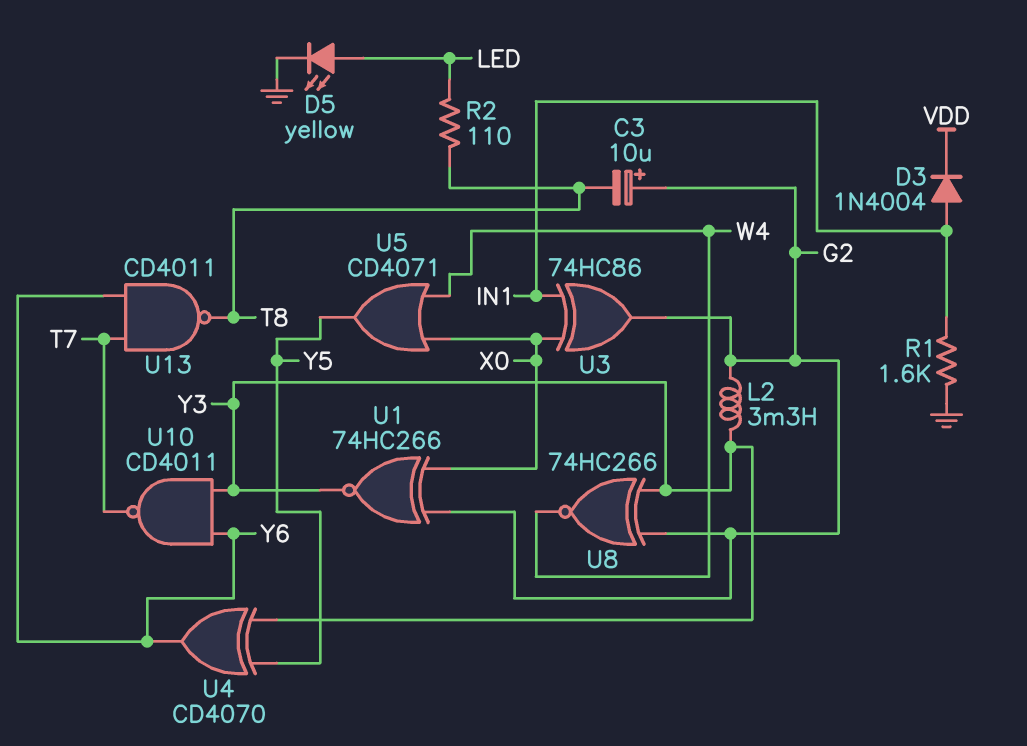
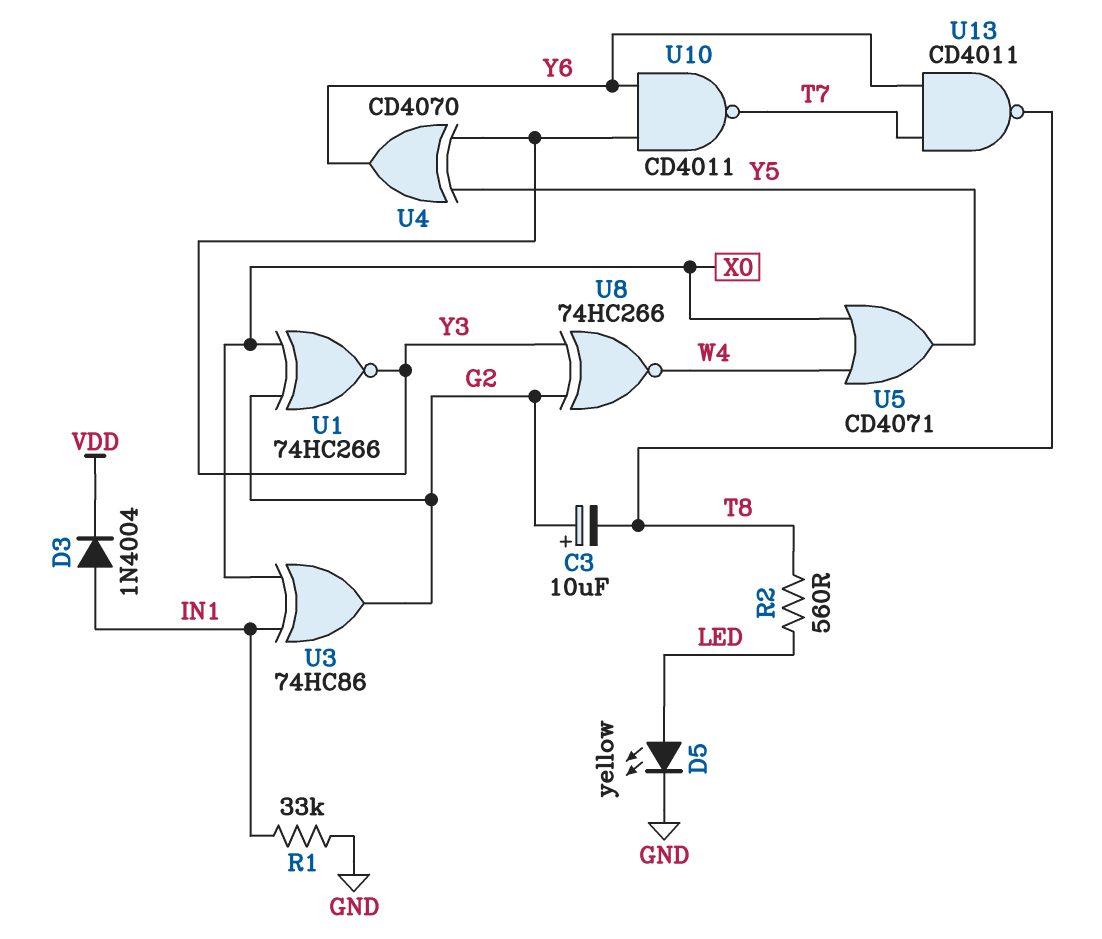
L2: 3.3mH (G2, Y3) -> none
R1: 1.6k (GND, IN1) -> 33k (GND, IN1)
R2: 110 (LED, T8) -> 560 (LED, T8)

